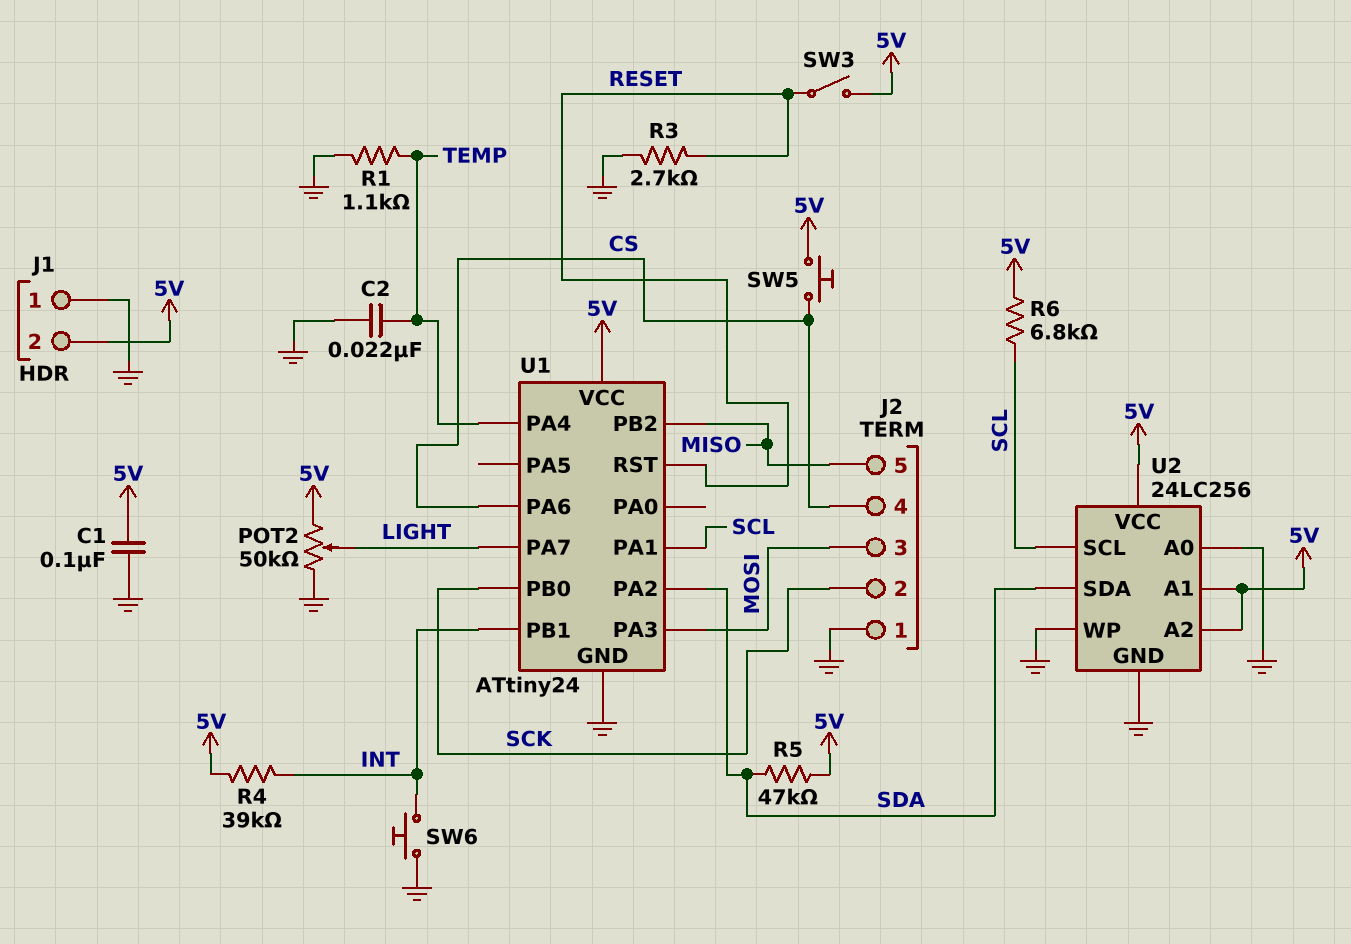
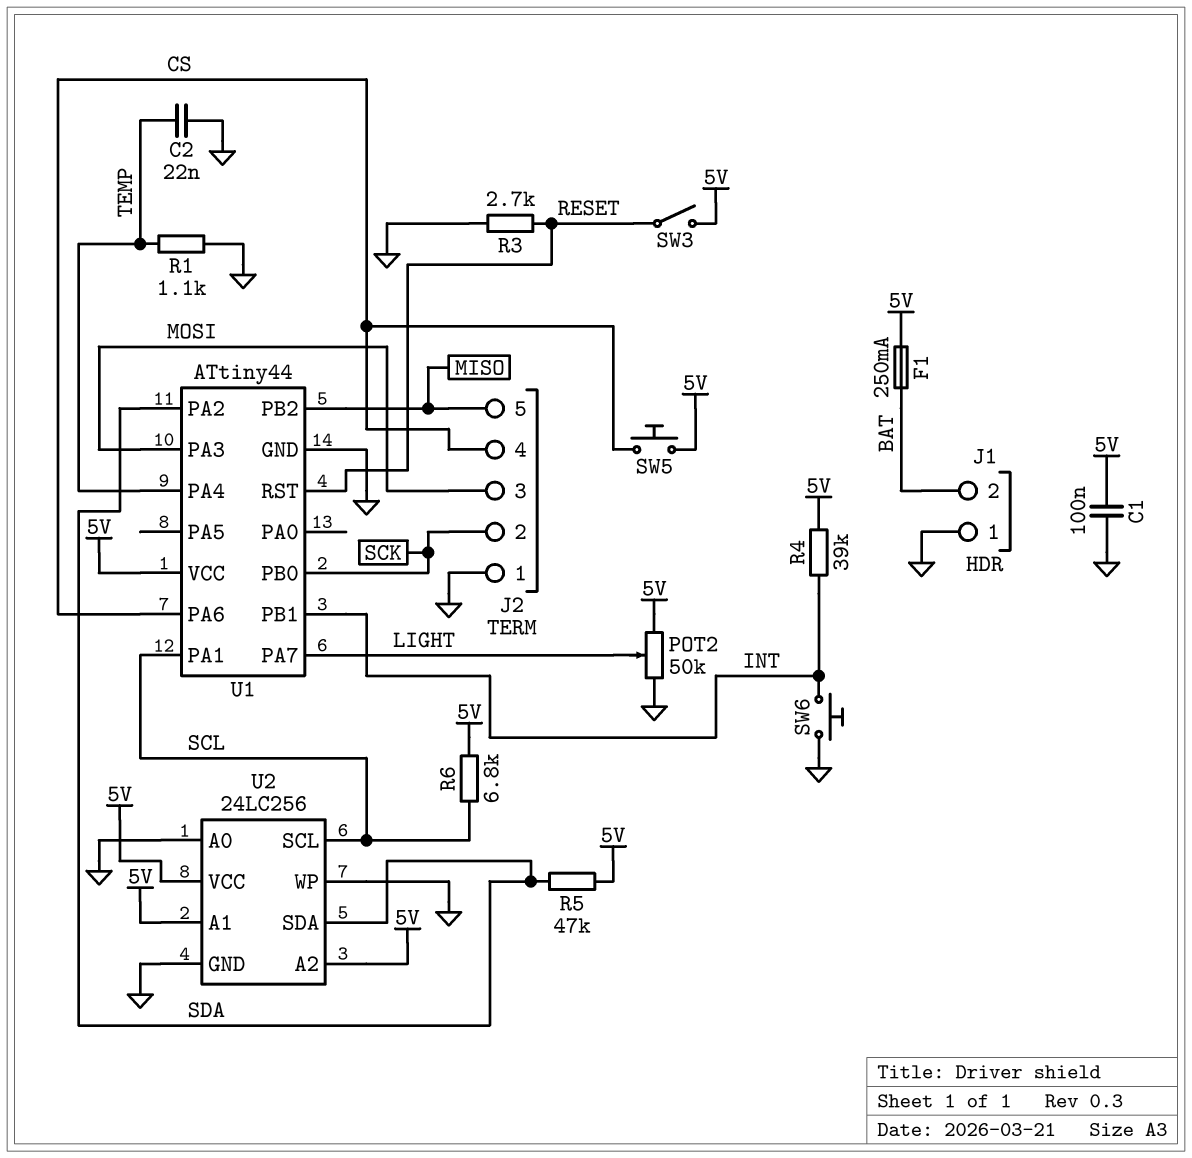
F1: none -> 250mA (5V, BAT)
J1 pin 2: 5V -> BAT
U1: ATtiny24 -> ATtiny44

